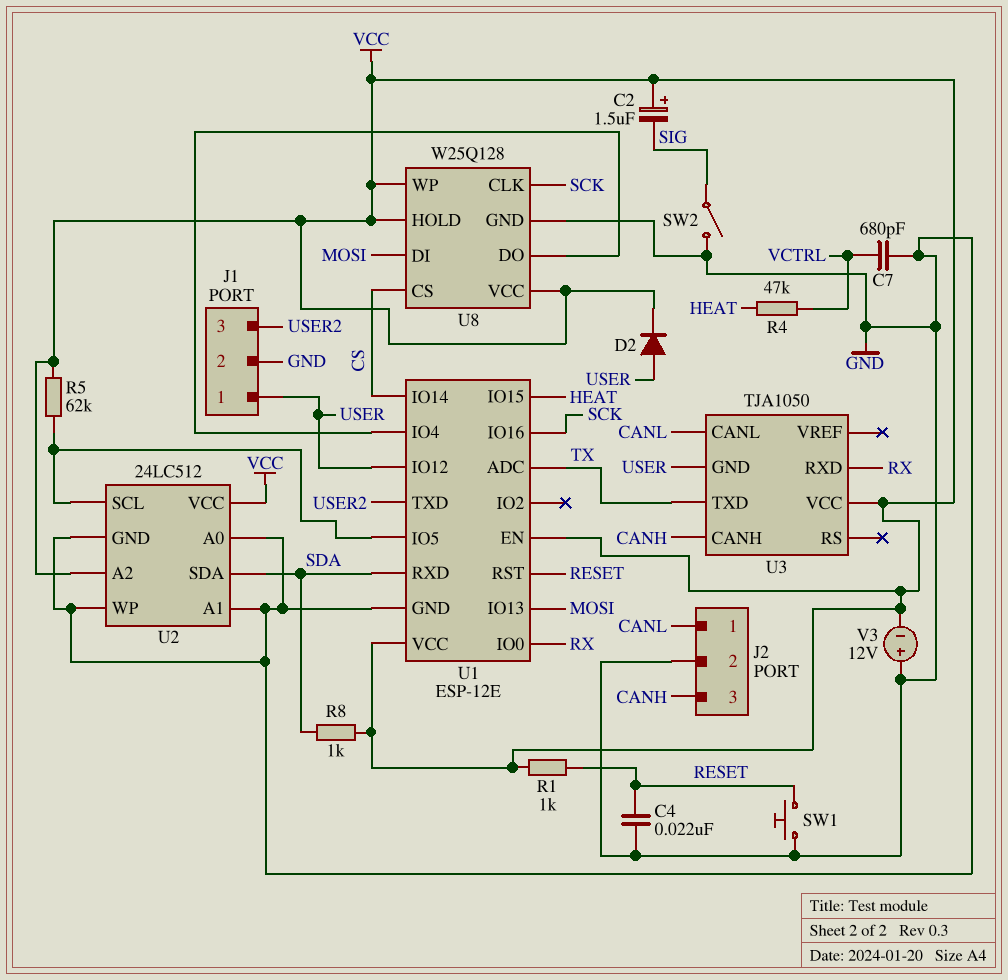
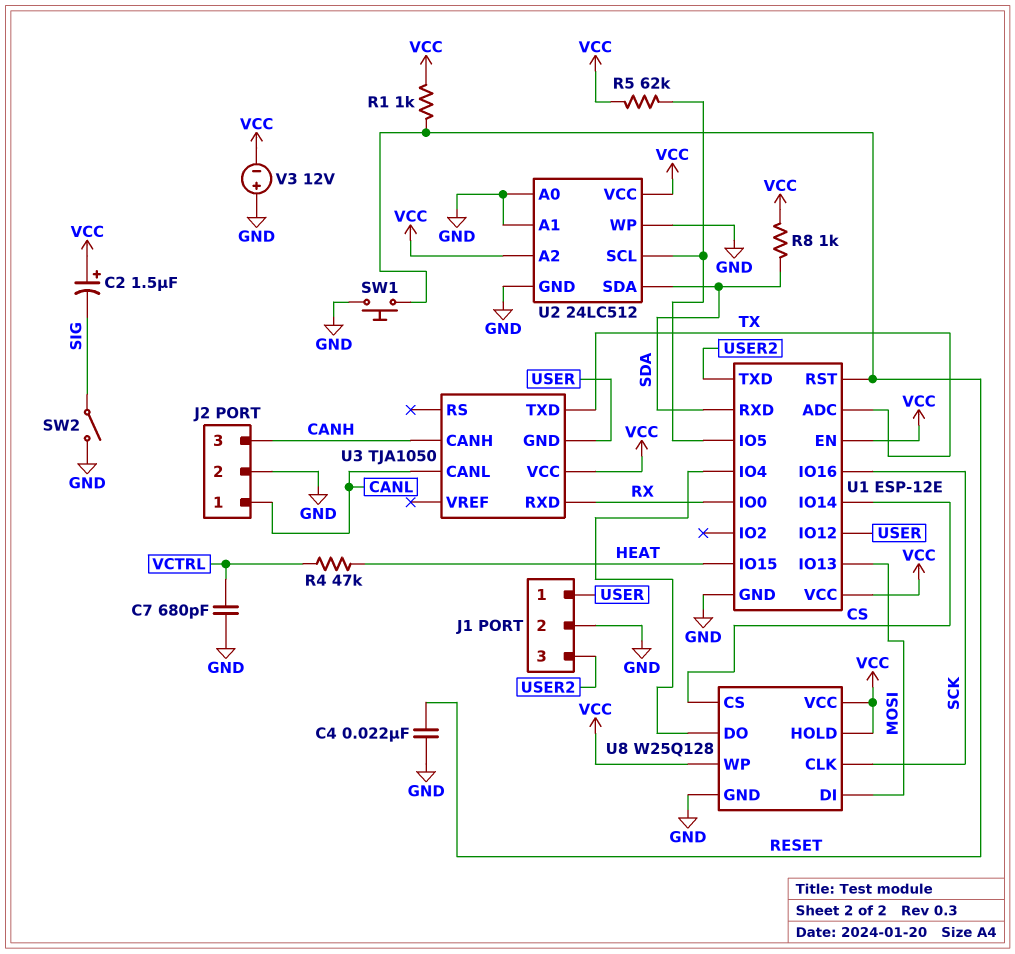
D2: diode (A USER, K VCC) -> none

